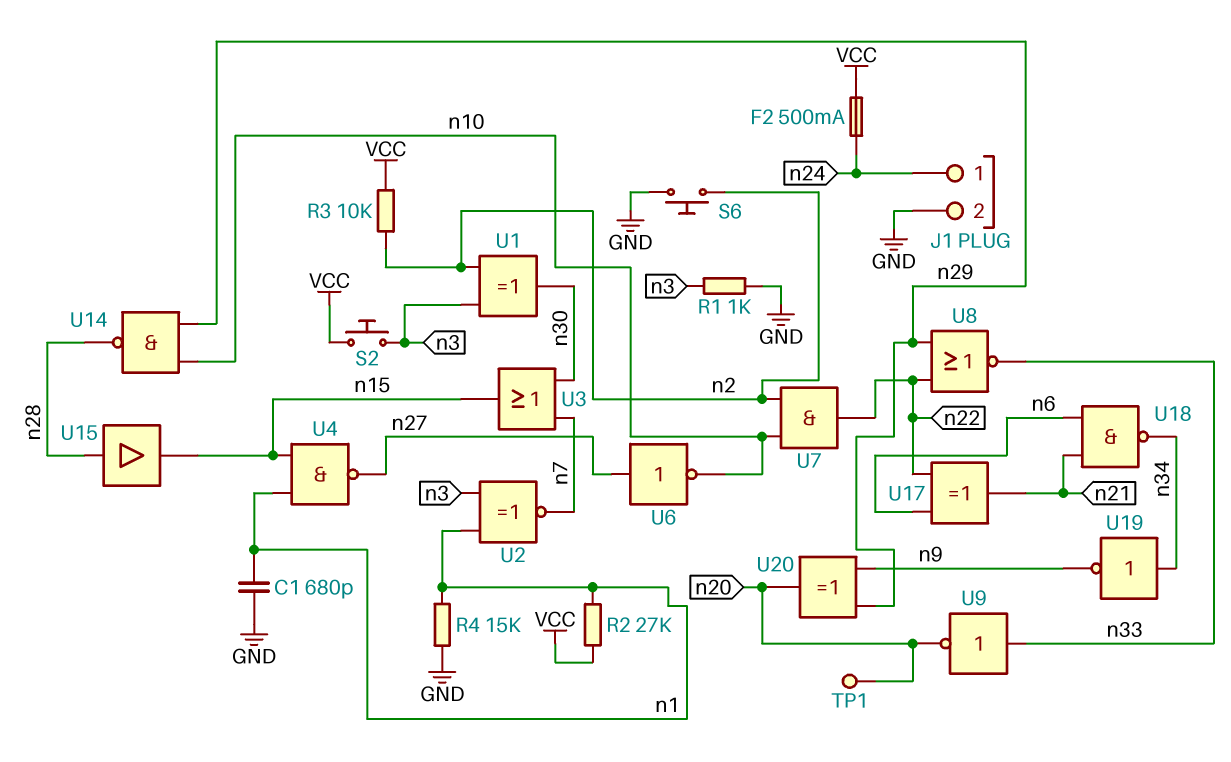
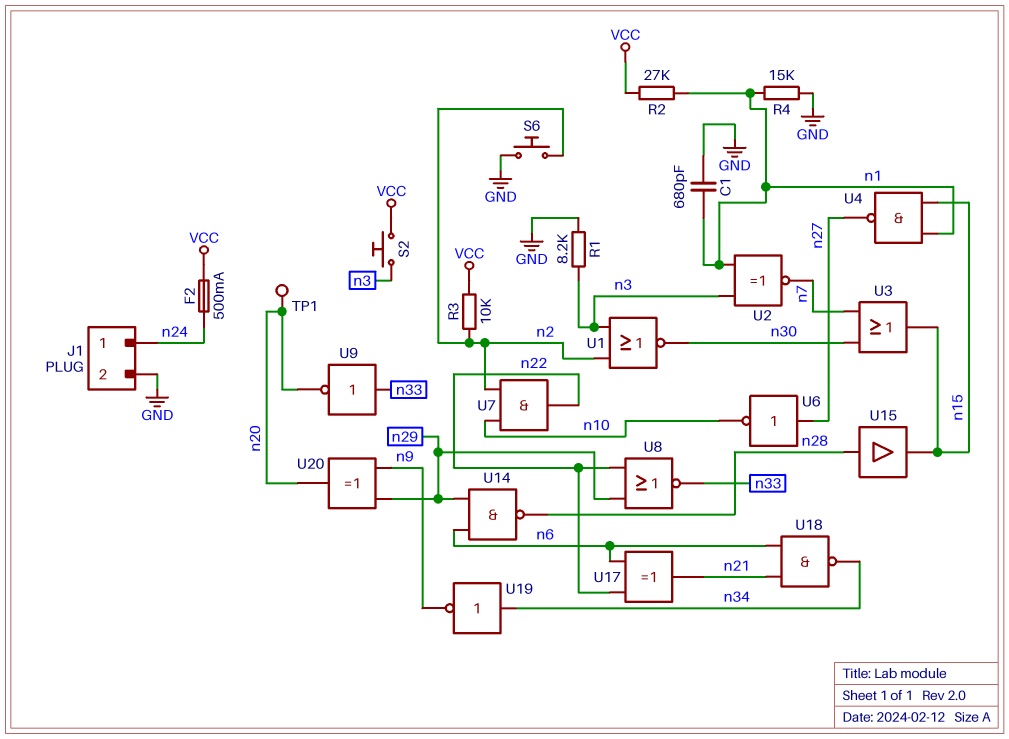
R1: 1k (GND, n3) -> 8.2k (GND, n3)
U1: XOR (in n2, in n3, out n30) -> NOR (in n2, in n3, out n30)
U14: NAND (in n10, in n29, out n28) -> NAND (in n6, in n29, out n28)

